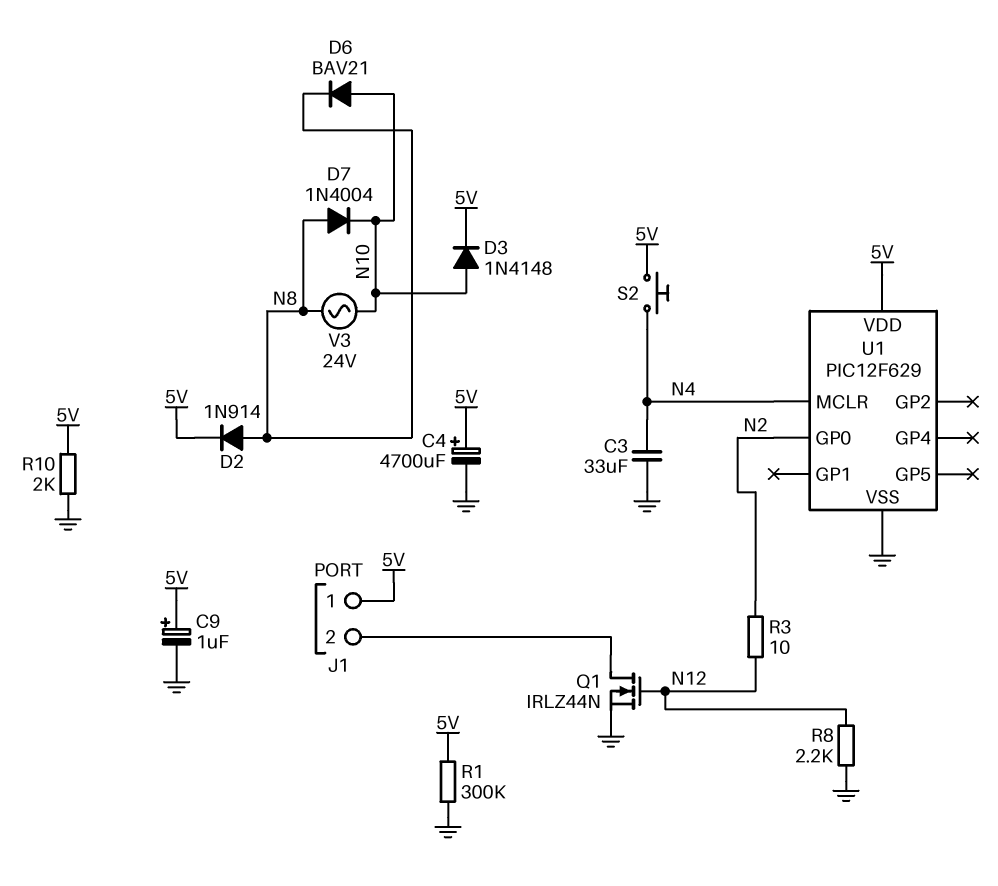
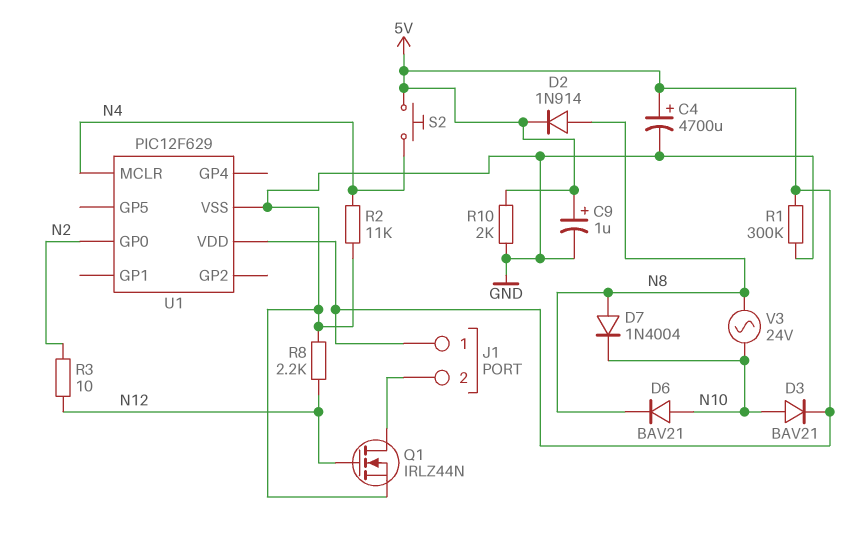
C3: 33uF (GND, N4) -> none
D3: diode 1N4148 (A N10, K 5V) -> diode BAV21 (A N10, K 5V)
R2: none -> 11k (GND, N4)

